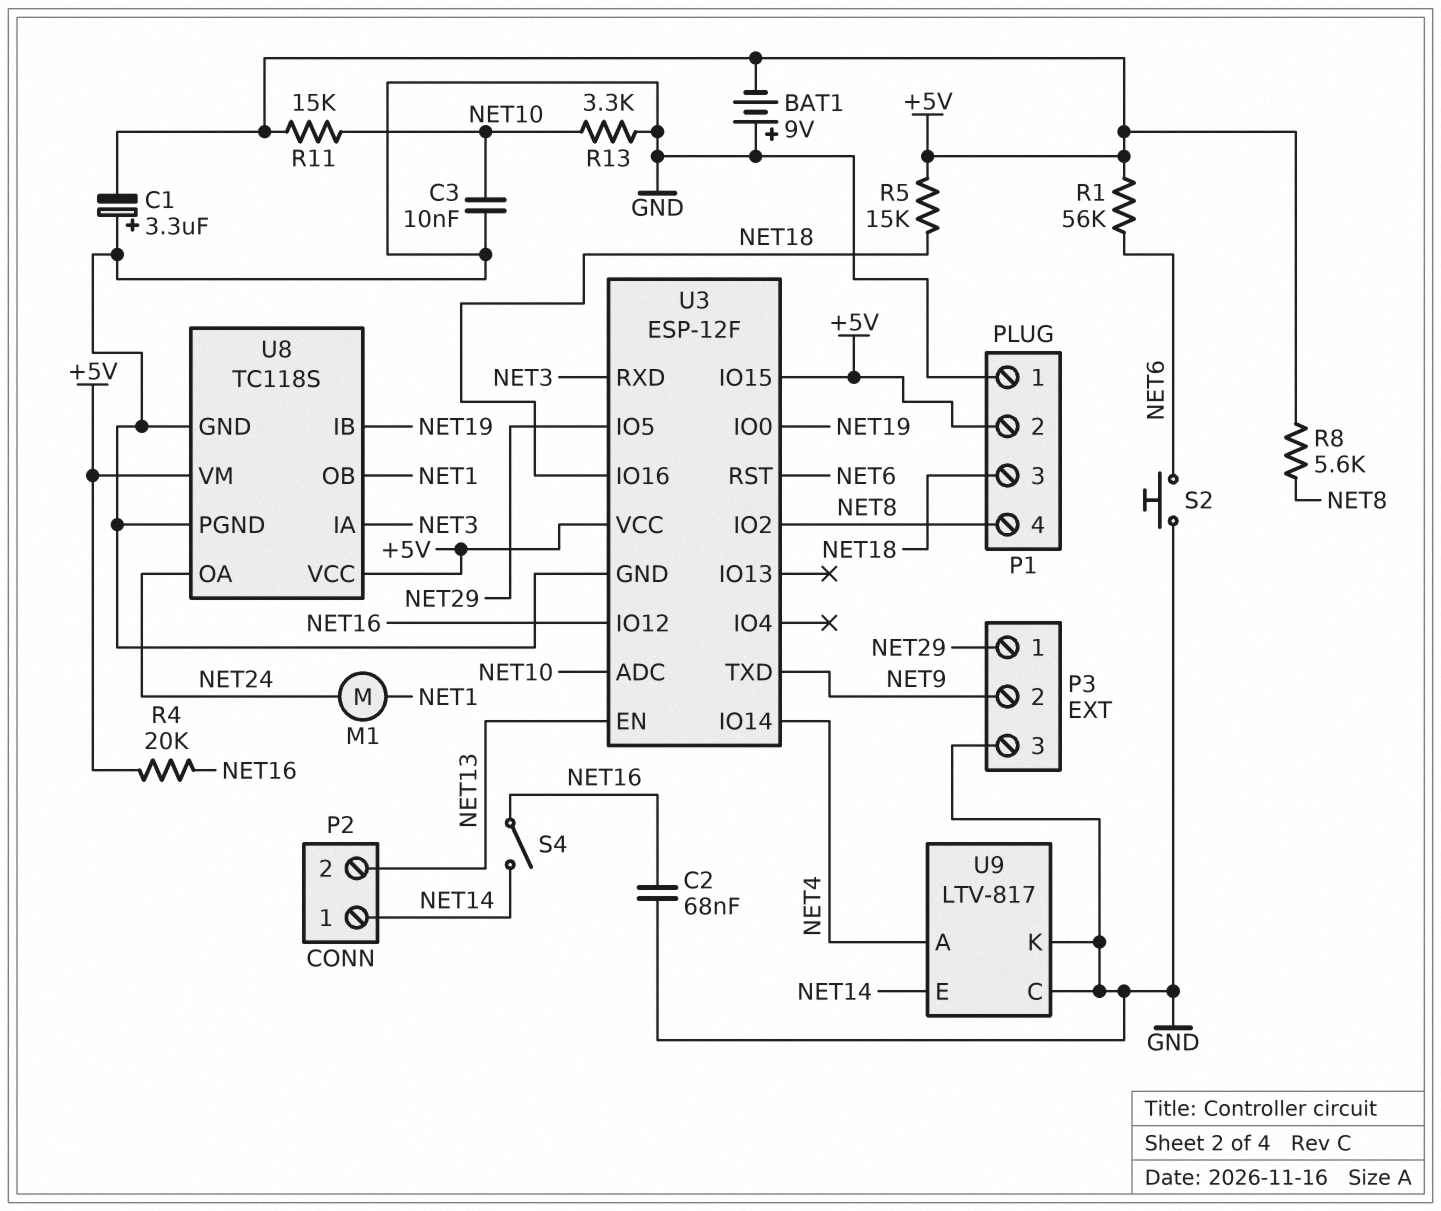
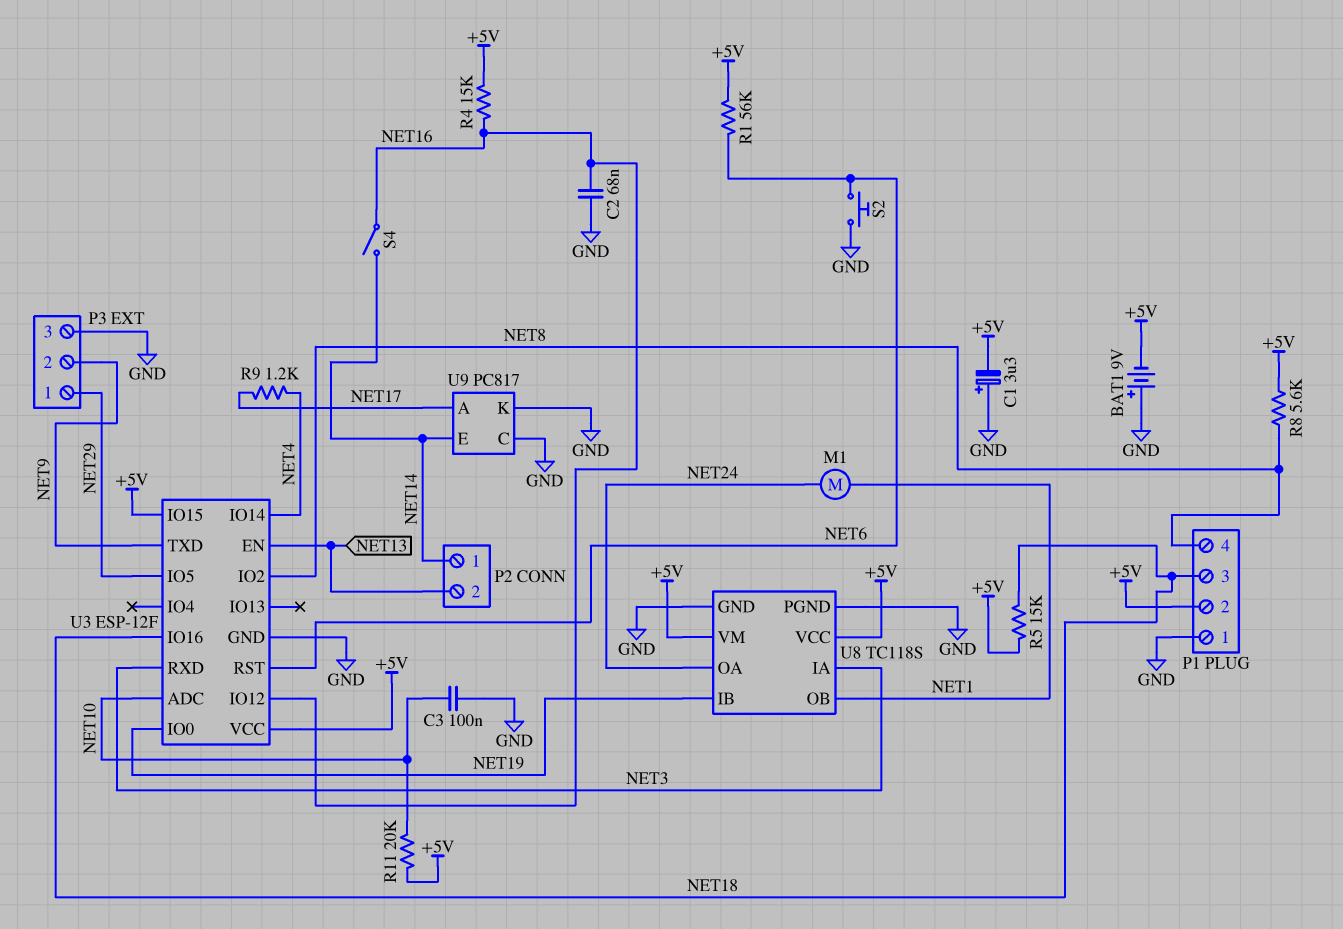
C3: 10nF (GND, NET10) -> 100nF (GND, NET10)
R4: 20k (+5V, NET16) -> 15k (+5V, NET16)
R9: none -> 1.2k (NET4, NET17)
R11: 15k (+5V, NET10) -> 20k (+5V, NET10)
R13: 3.3k (GND, NET10) -> none
U9: LTV-817 -> PC817
U9 pin A: NET4 -> NET17

